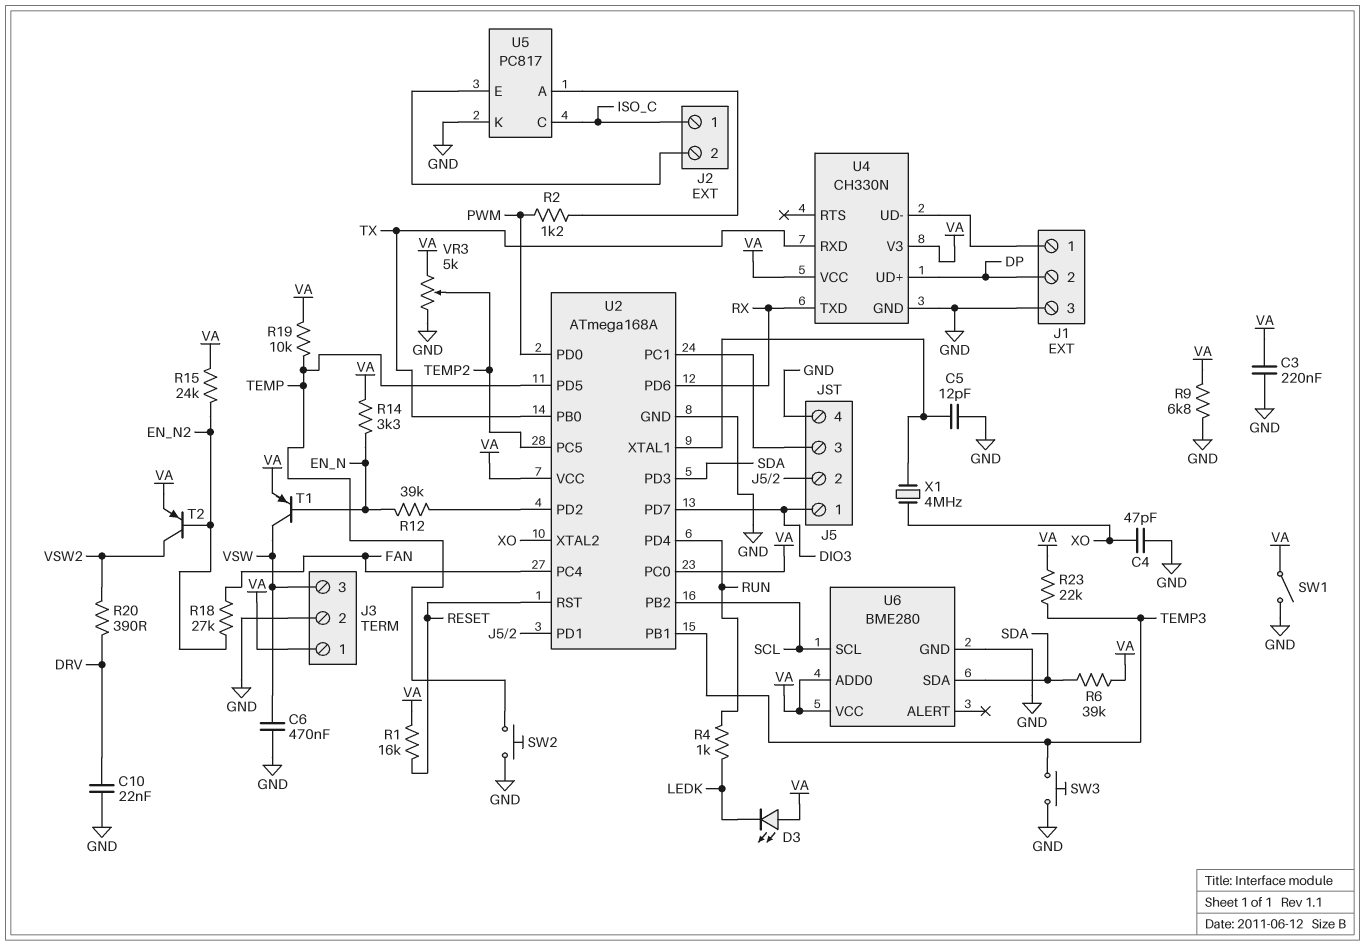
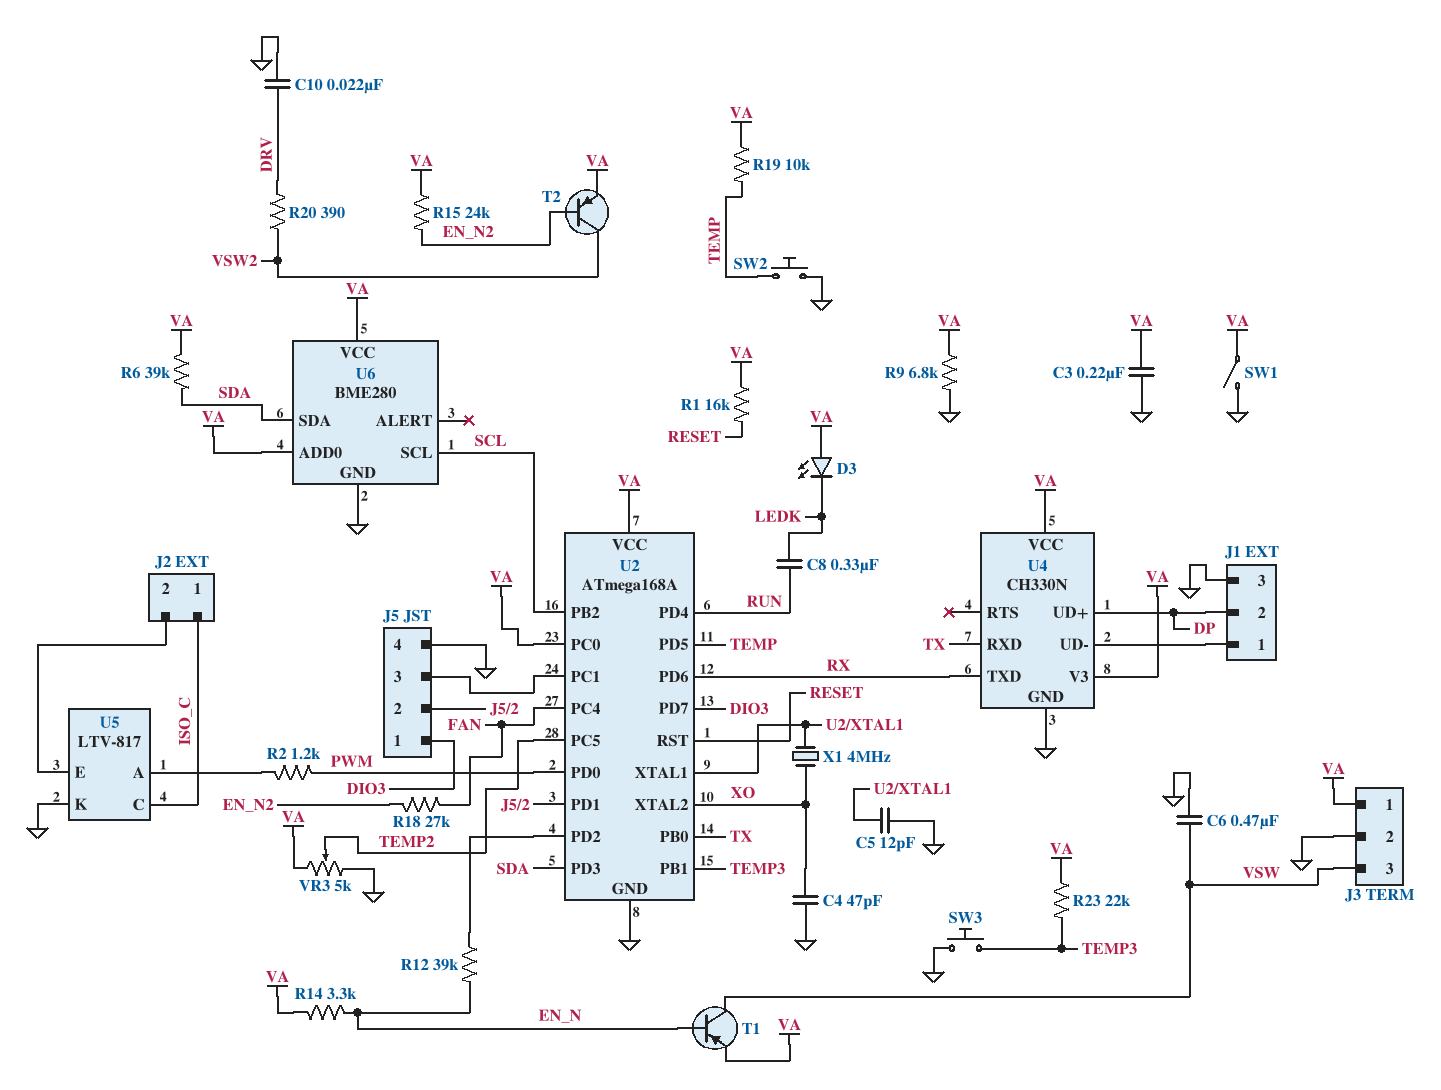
C8: none -> 330nF (LEDK, RUN)
R4: 1k (LEDK, RUN) -> none
U5: PC817 -> LTV-817

